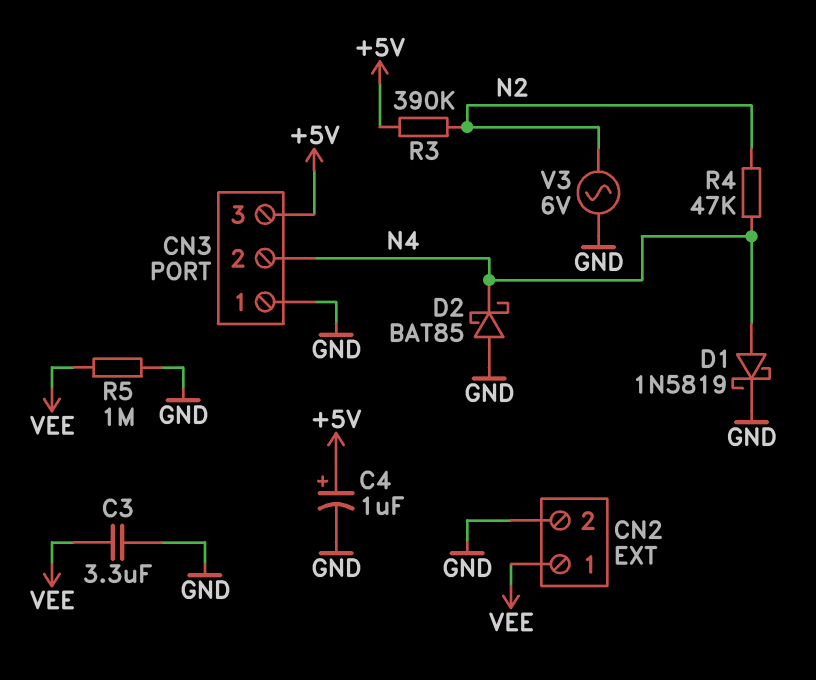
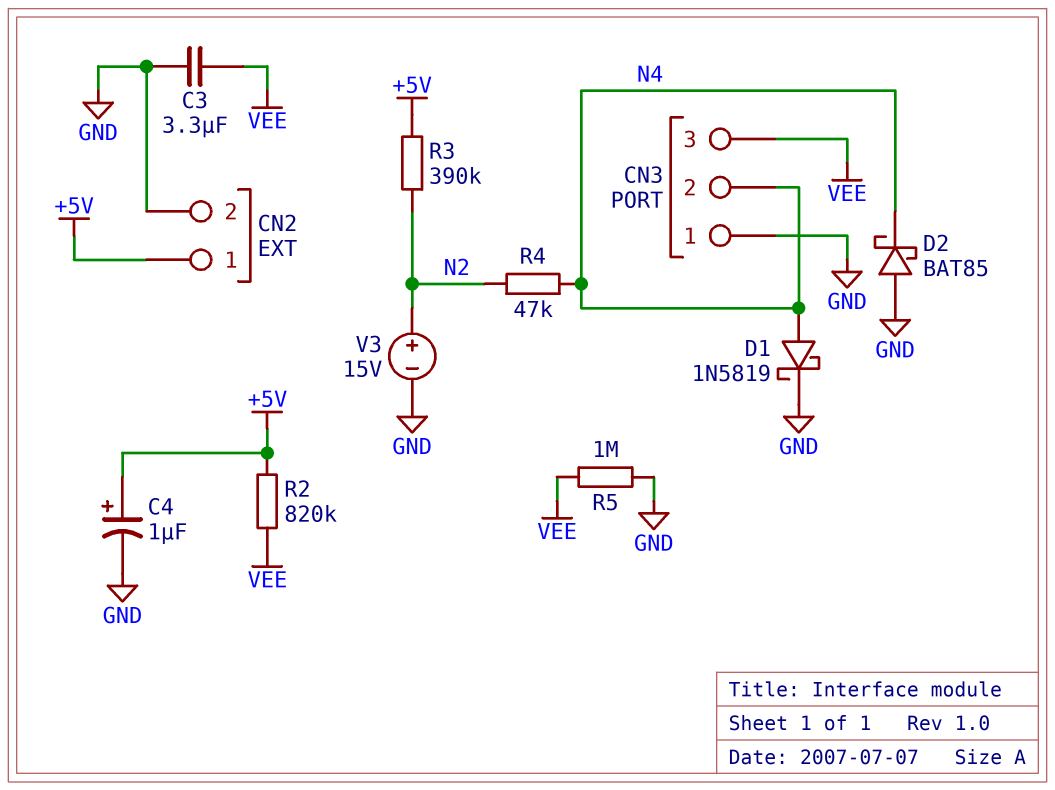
CN2 pin 1: VEE -> +5V
CN3 pin 3: +5V -> VEE
R2: none -> 820k (+5V, VEE)
V3: AC 6V (GND, N2) -> 15V (plus N2, minus GND)

